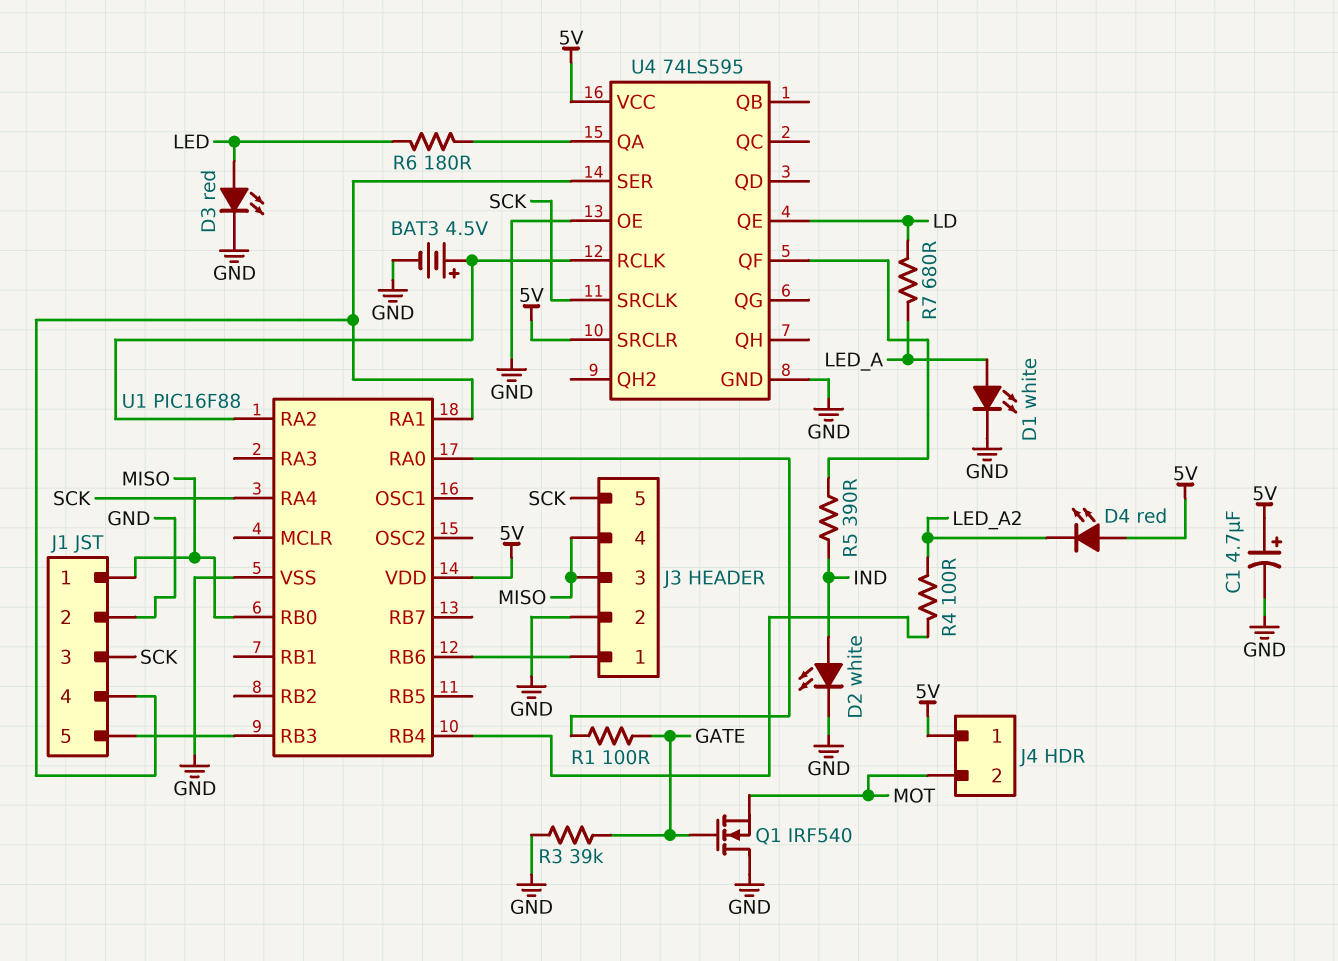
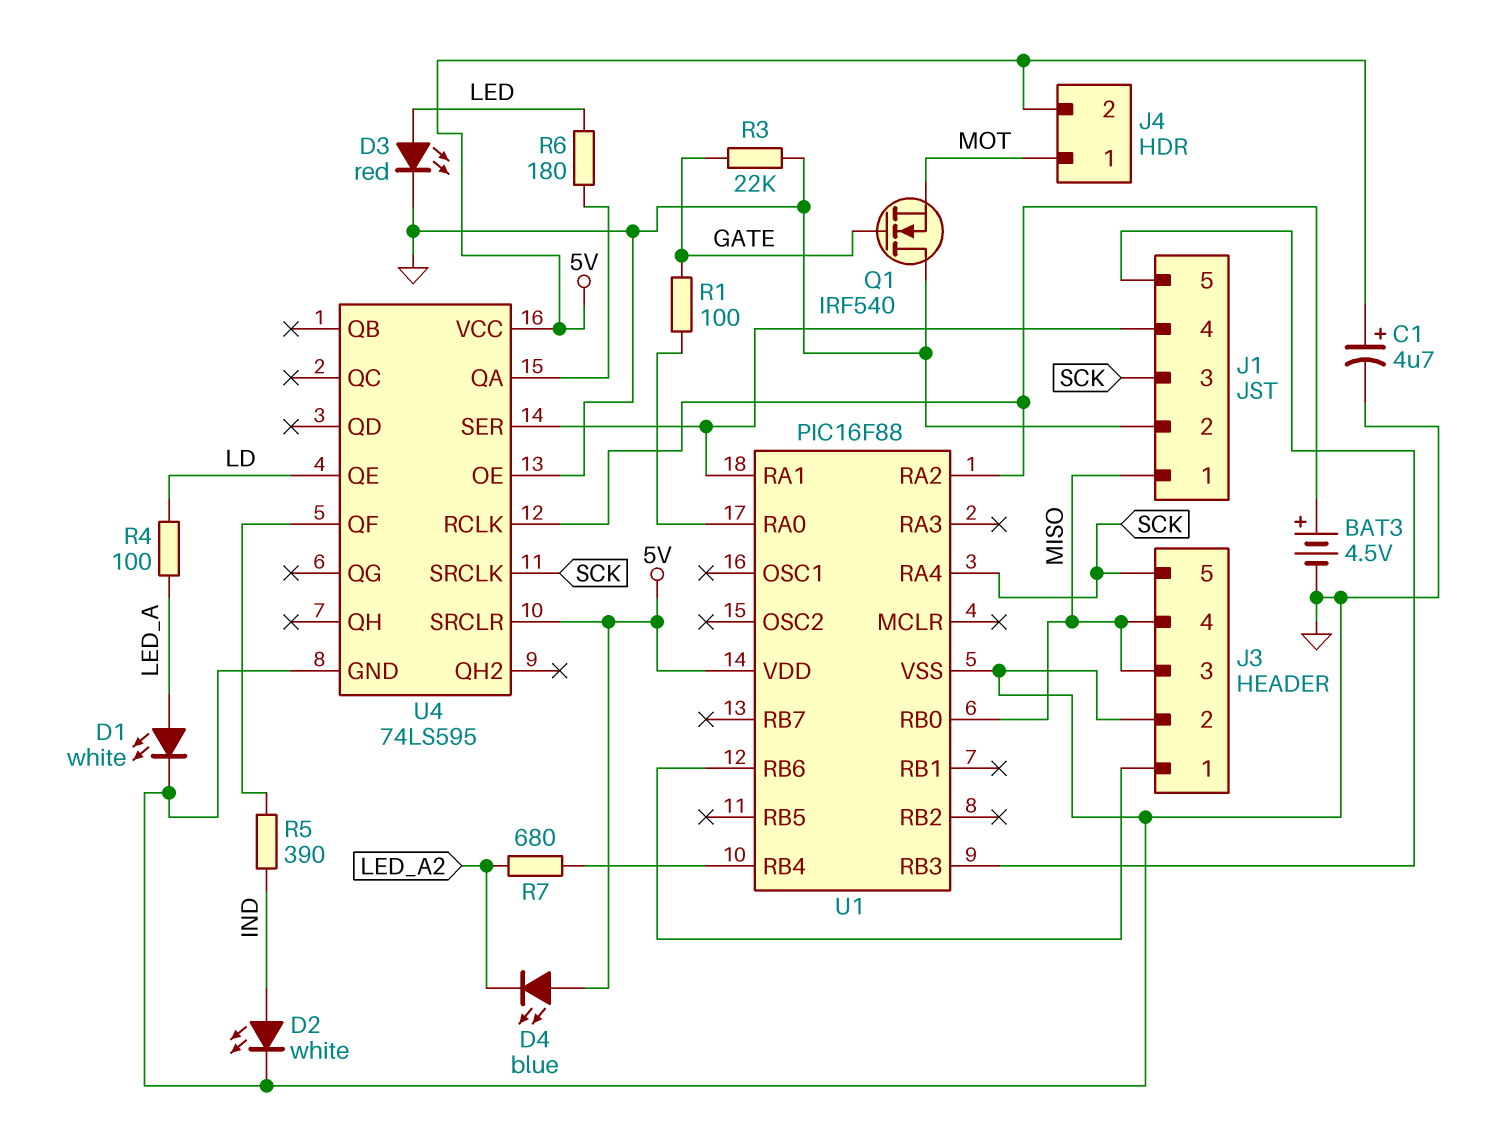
D4: LED red (A 5V, K LED_A2) -> LED blue (A 5V, K LED_A2)
J4 pin 1: 5V -> MOT
J4 pin 2: MOT -> 5V
R3: 39k (GATE, GND) -> 22k (GATE, GND)
R4: 100 (LED_A2, U1/RB4) -> 100 (LD, LED_A)
R7: 680 (LD, LED_A) -> 680 (LED_A2, U1/RB4)

